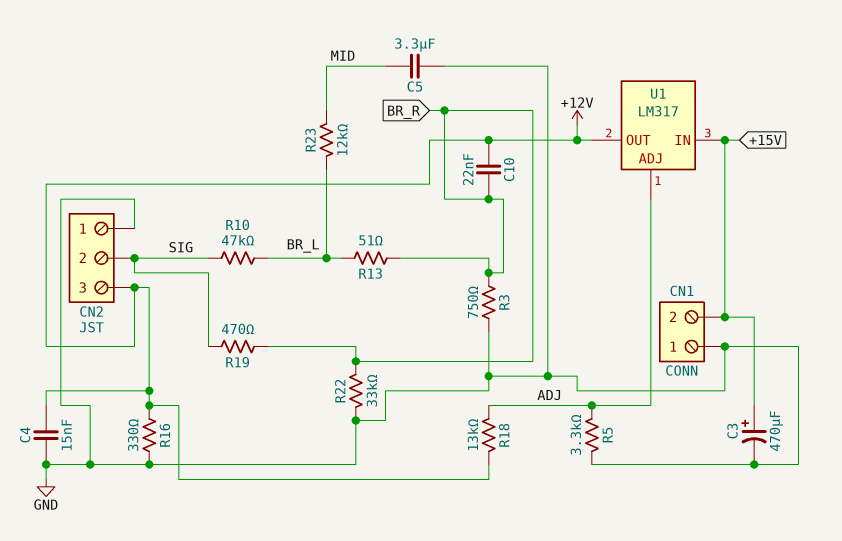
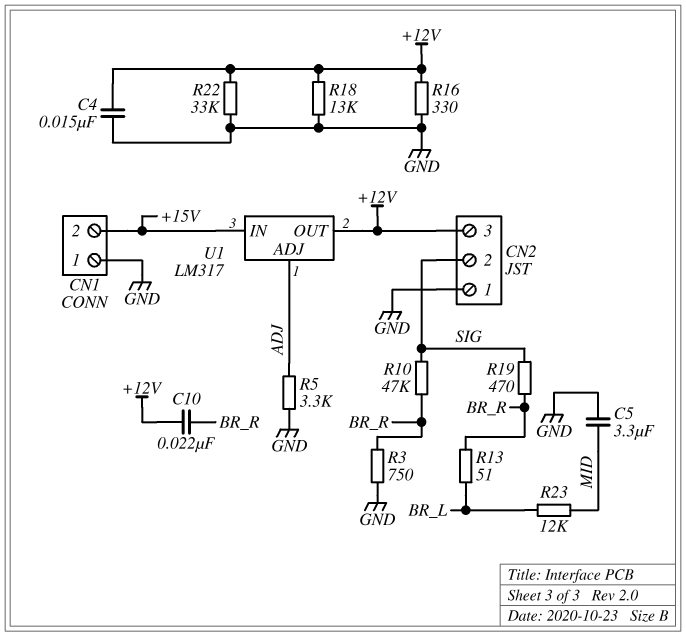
C3: 470uF (plus +15V, minus GND) -> none
R10: 47k (BR_L, SIG) -> 47k (BR_R, SIG)
R18: 13k (+12V, ADJ) -> 13k (+12V, GND)
R22: 33k (BR_R, GND) -> 33k (+12V, GND)

